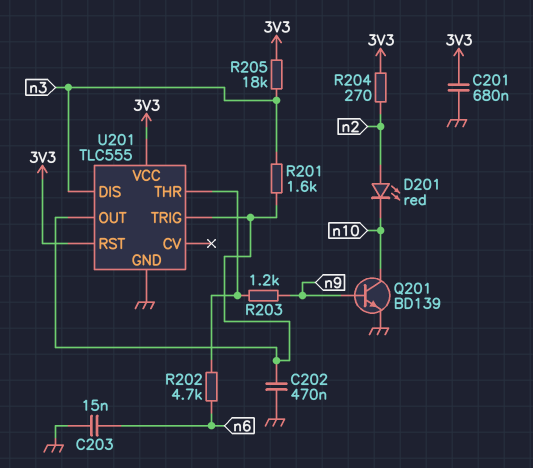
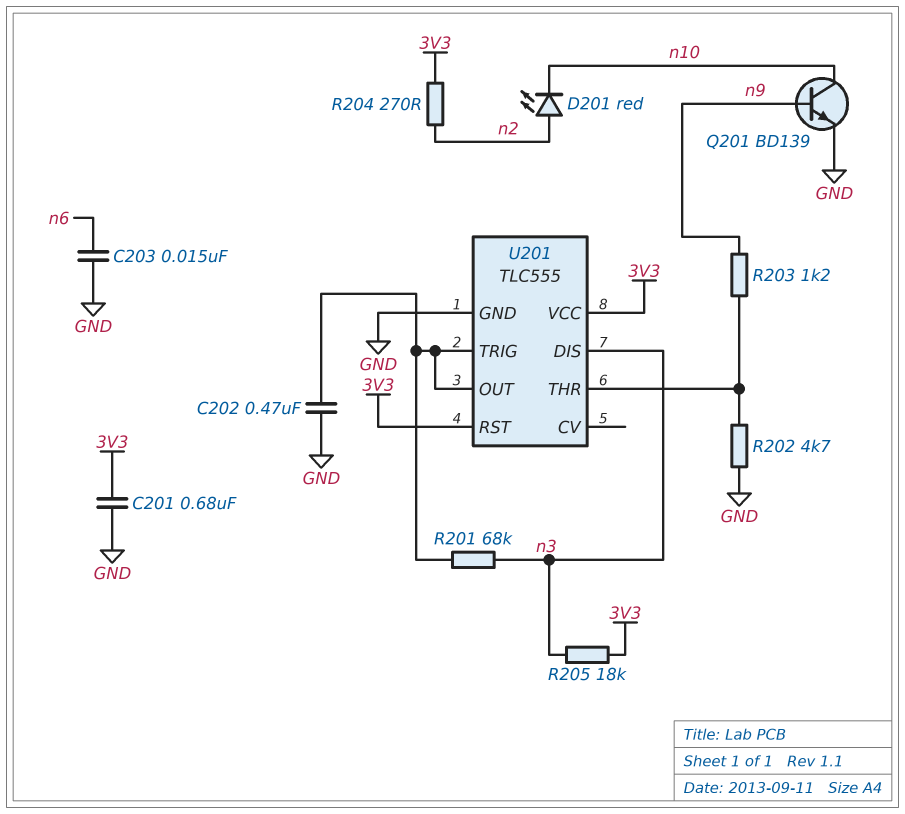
R201: 1.6k (U201/OUT, n3) -> 68k (U201/OUT, n3)
R202: 4.7k (U201/THR, n6) -> 4.7k (GND, U201/THR)

